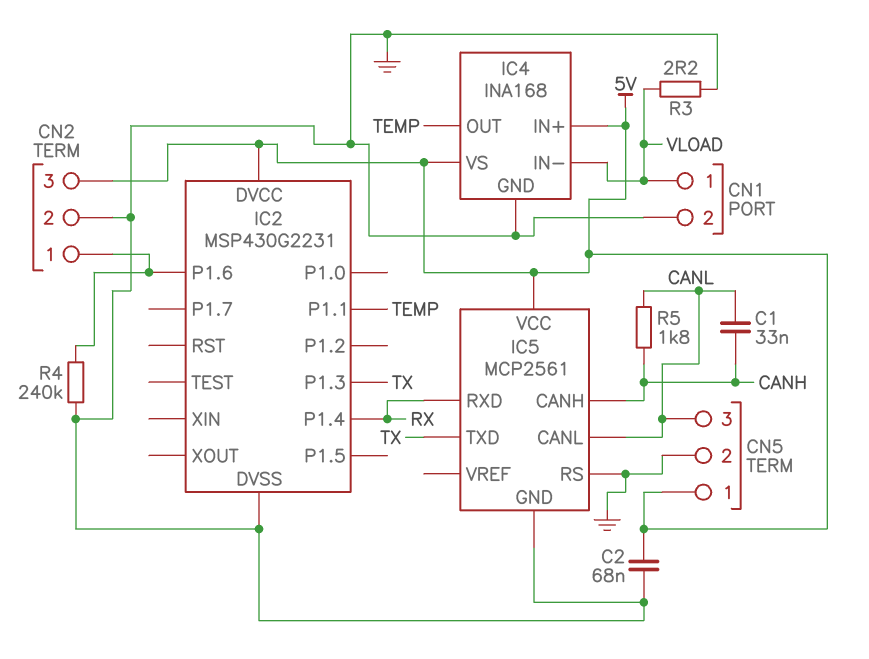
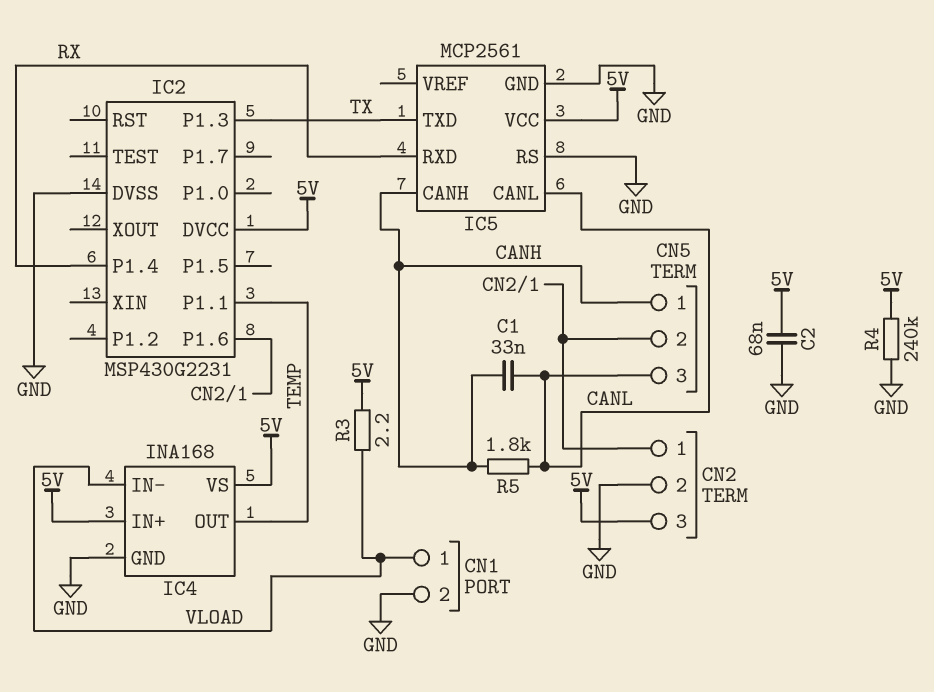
CN5 pin 1: 5V -> CANH
CN5 pin 2: GND -> CN2/1
R3: 2.2 (GND, VLOAD) -> 2.2 (5V, VLOAD)
R4: 240k (CN2/1, GND) -> 240k (5V, GND)

